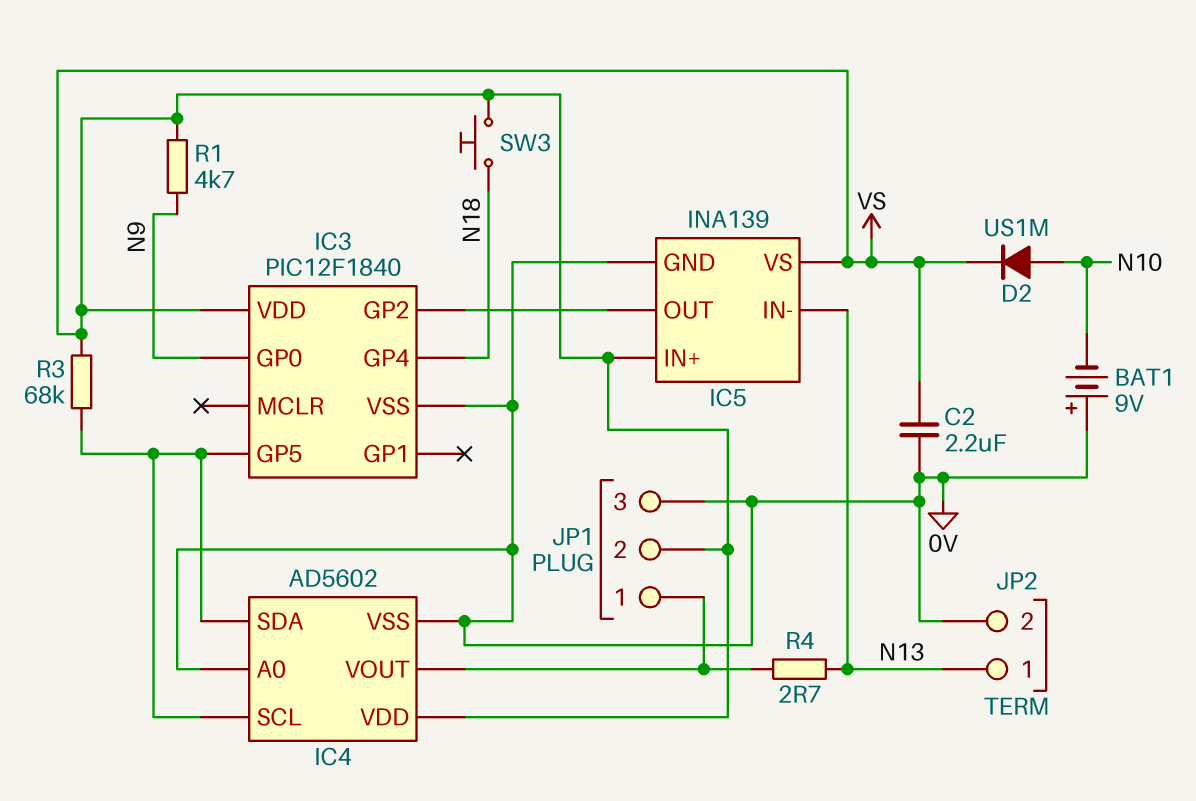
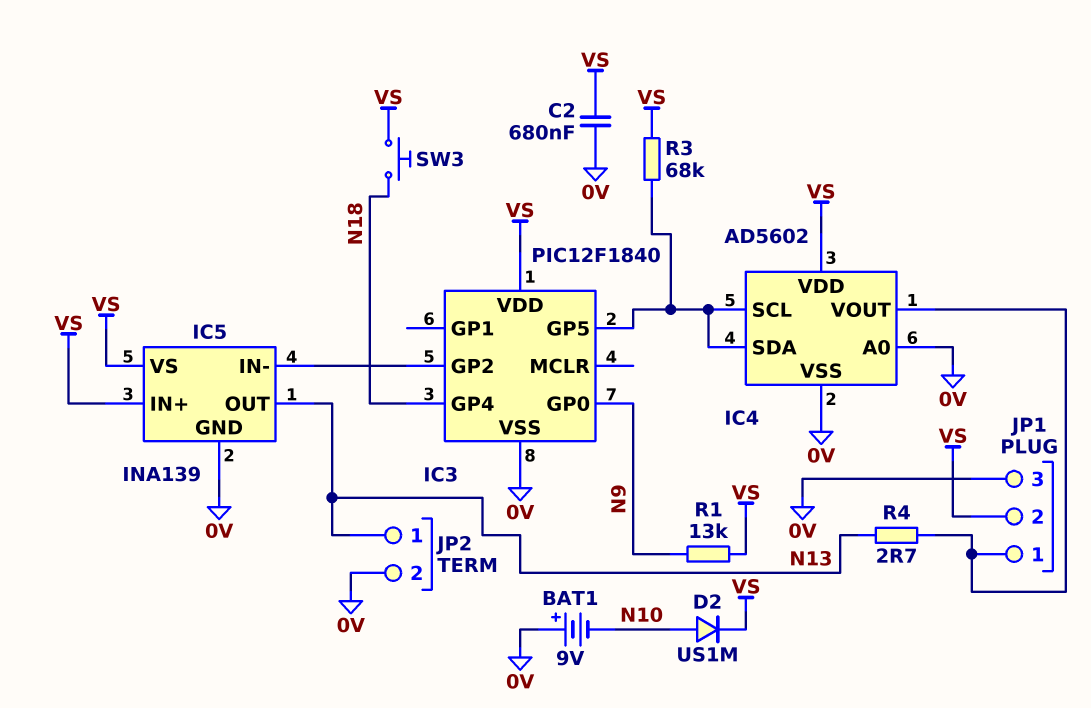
C2: 2.2uF (0V, VS) -> 680nF (0V, VS)
IC5 pin IN-: N13 -> IC3/GP2
IC5 pin OUT: IC3/GP2 -> N13
R1: 4.7k (N9, VS) -> 13k (N9, VS)

